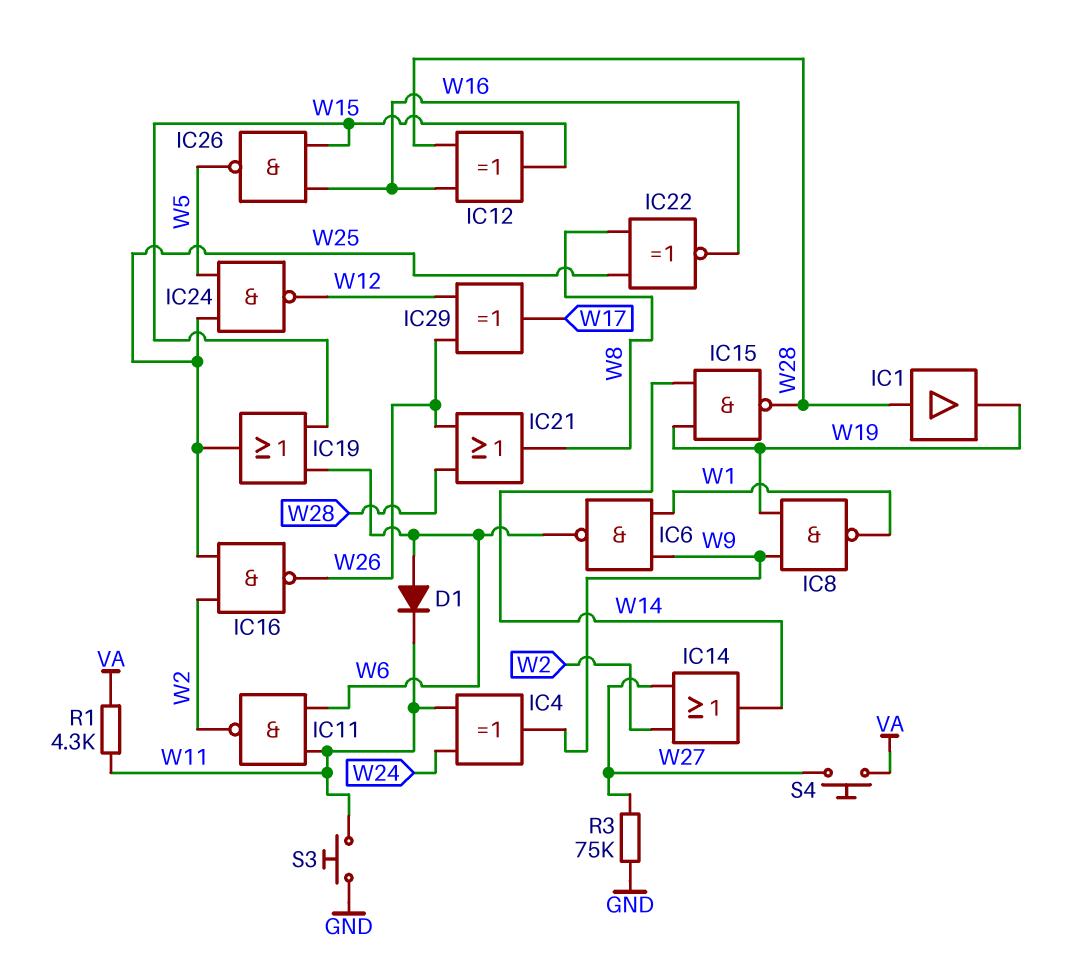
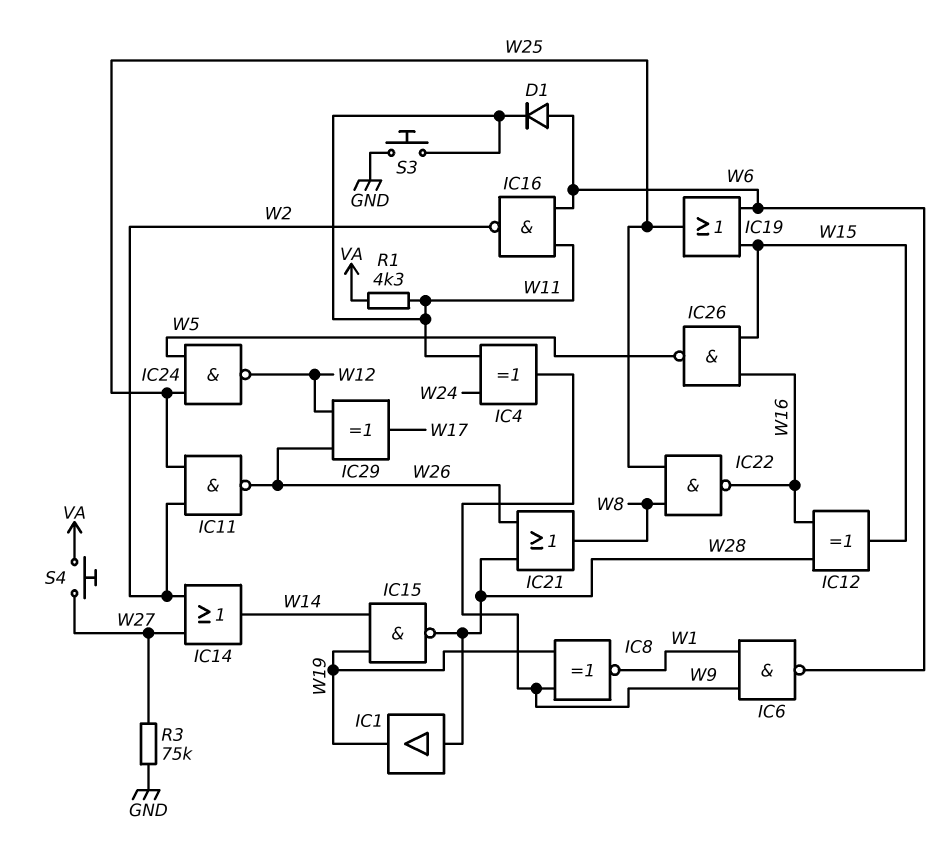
IC8: NAND (in W9, in W19, out W1) -> XNOR (in W9, in W19, out W1)
IC11: NAND (in W6, in W11, out W2) -> NAND (in W2, in W25, out W26)
IC16: NAND (in W2, in W25, out W26) -> NAND (in W6, in W11, out W2)
IC22: XNOR (in W8, in W25, out W16) -> NAND (in W8, in W25, out W16)

